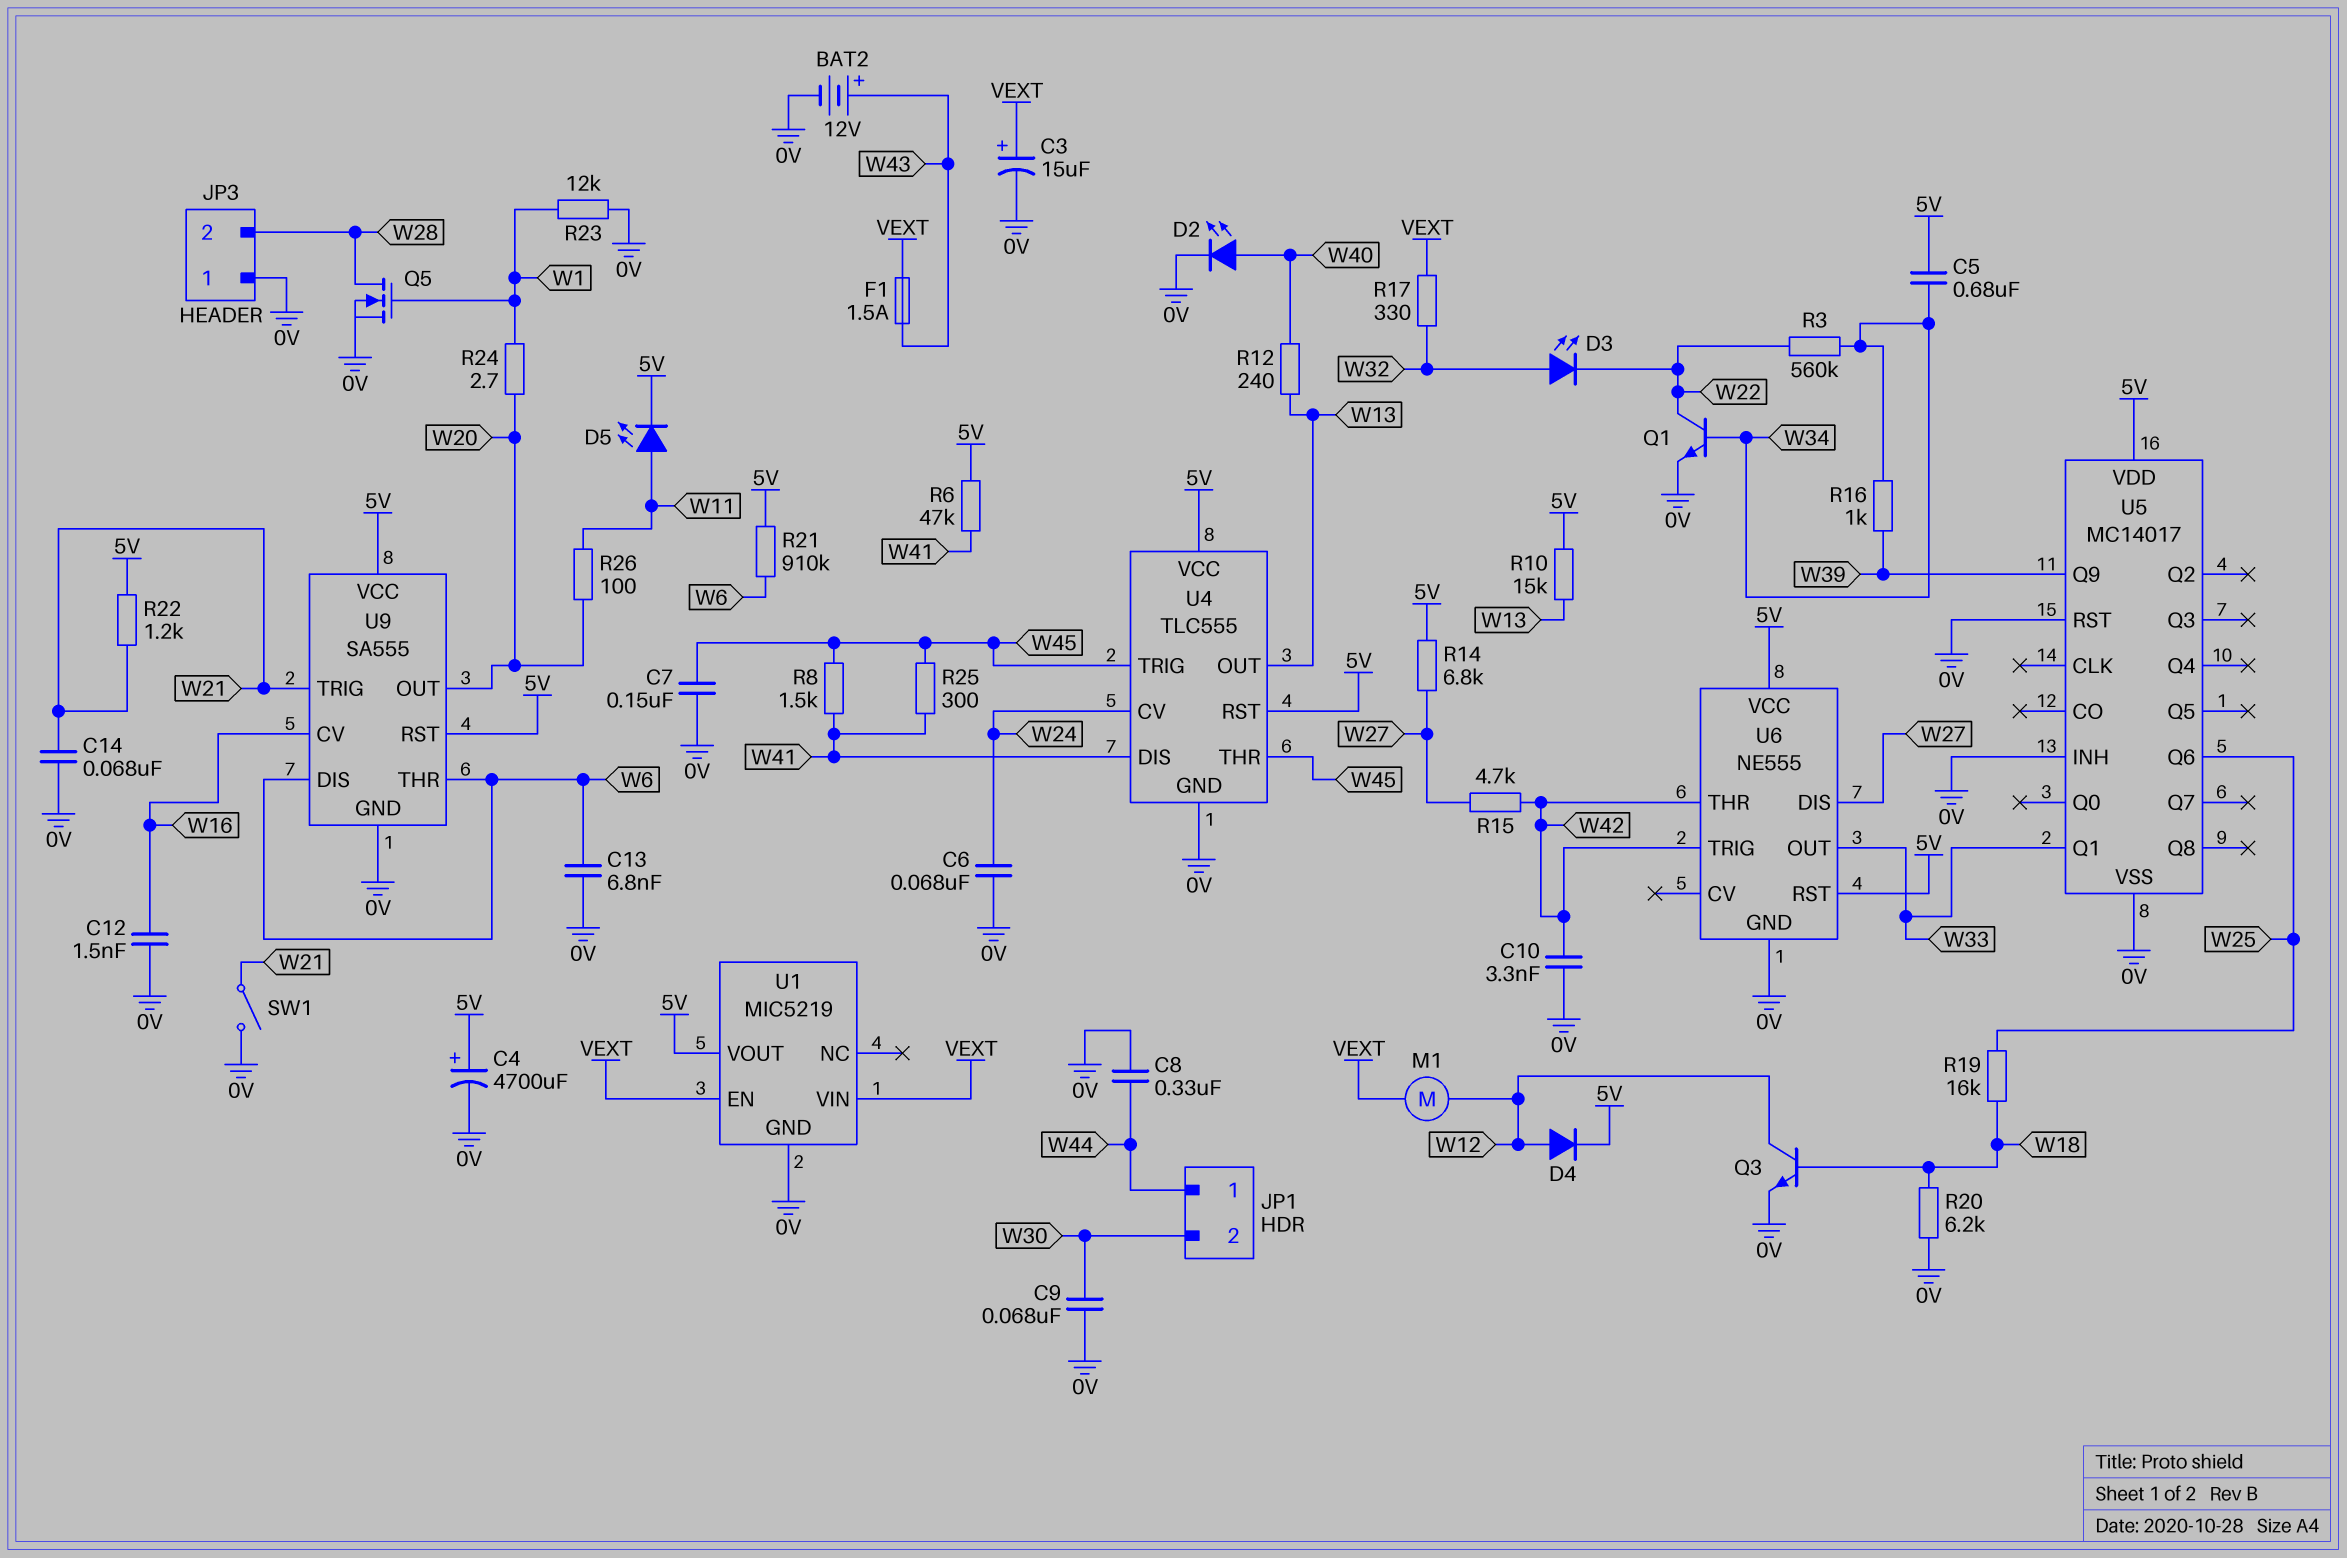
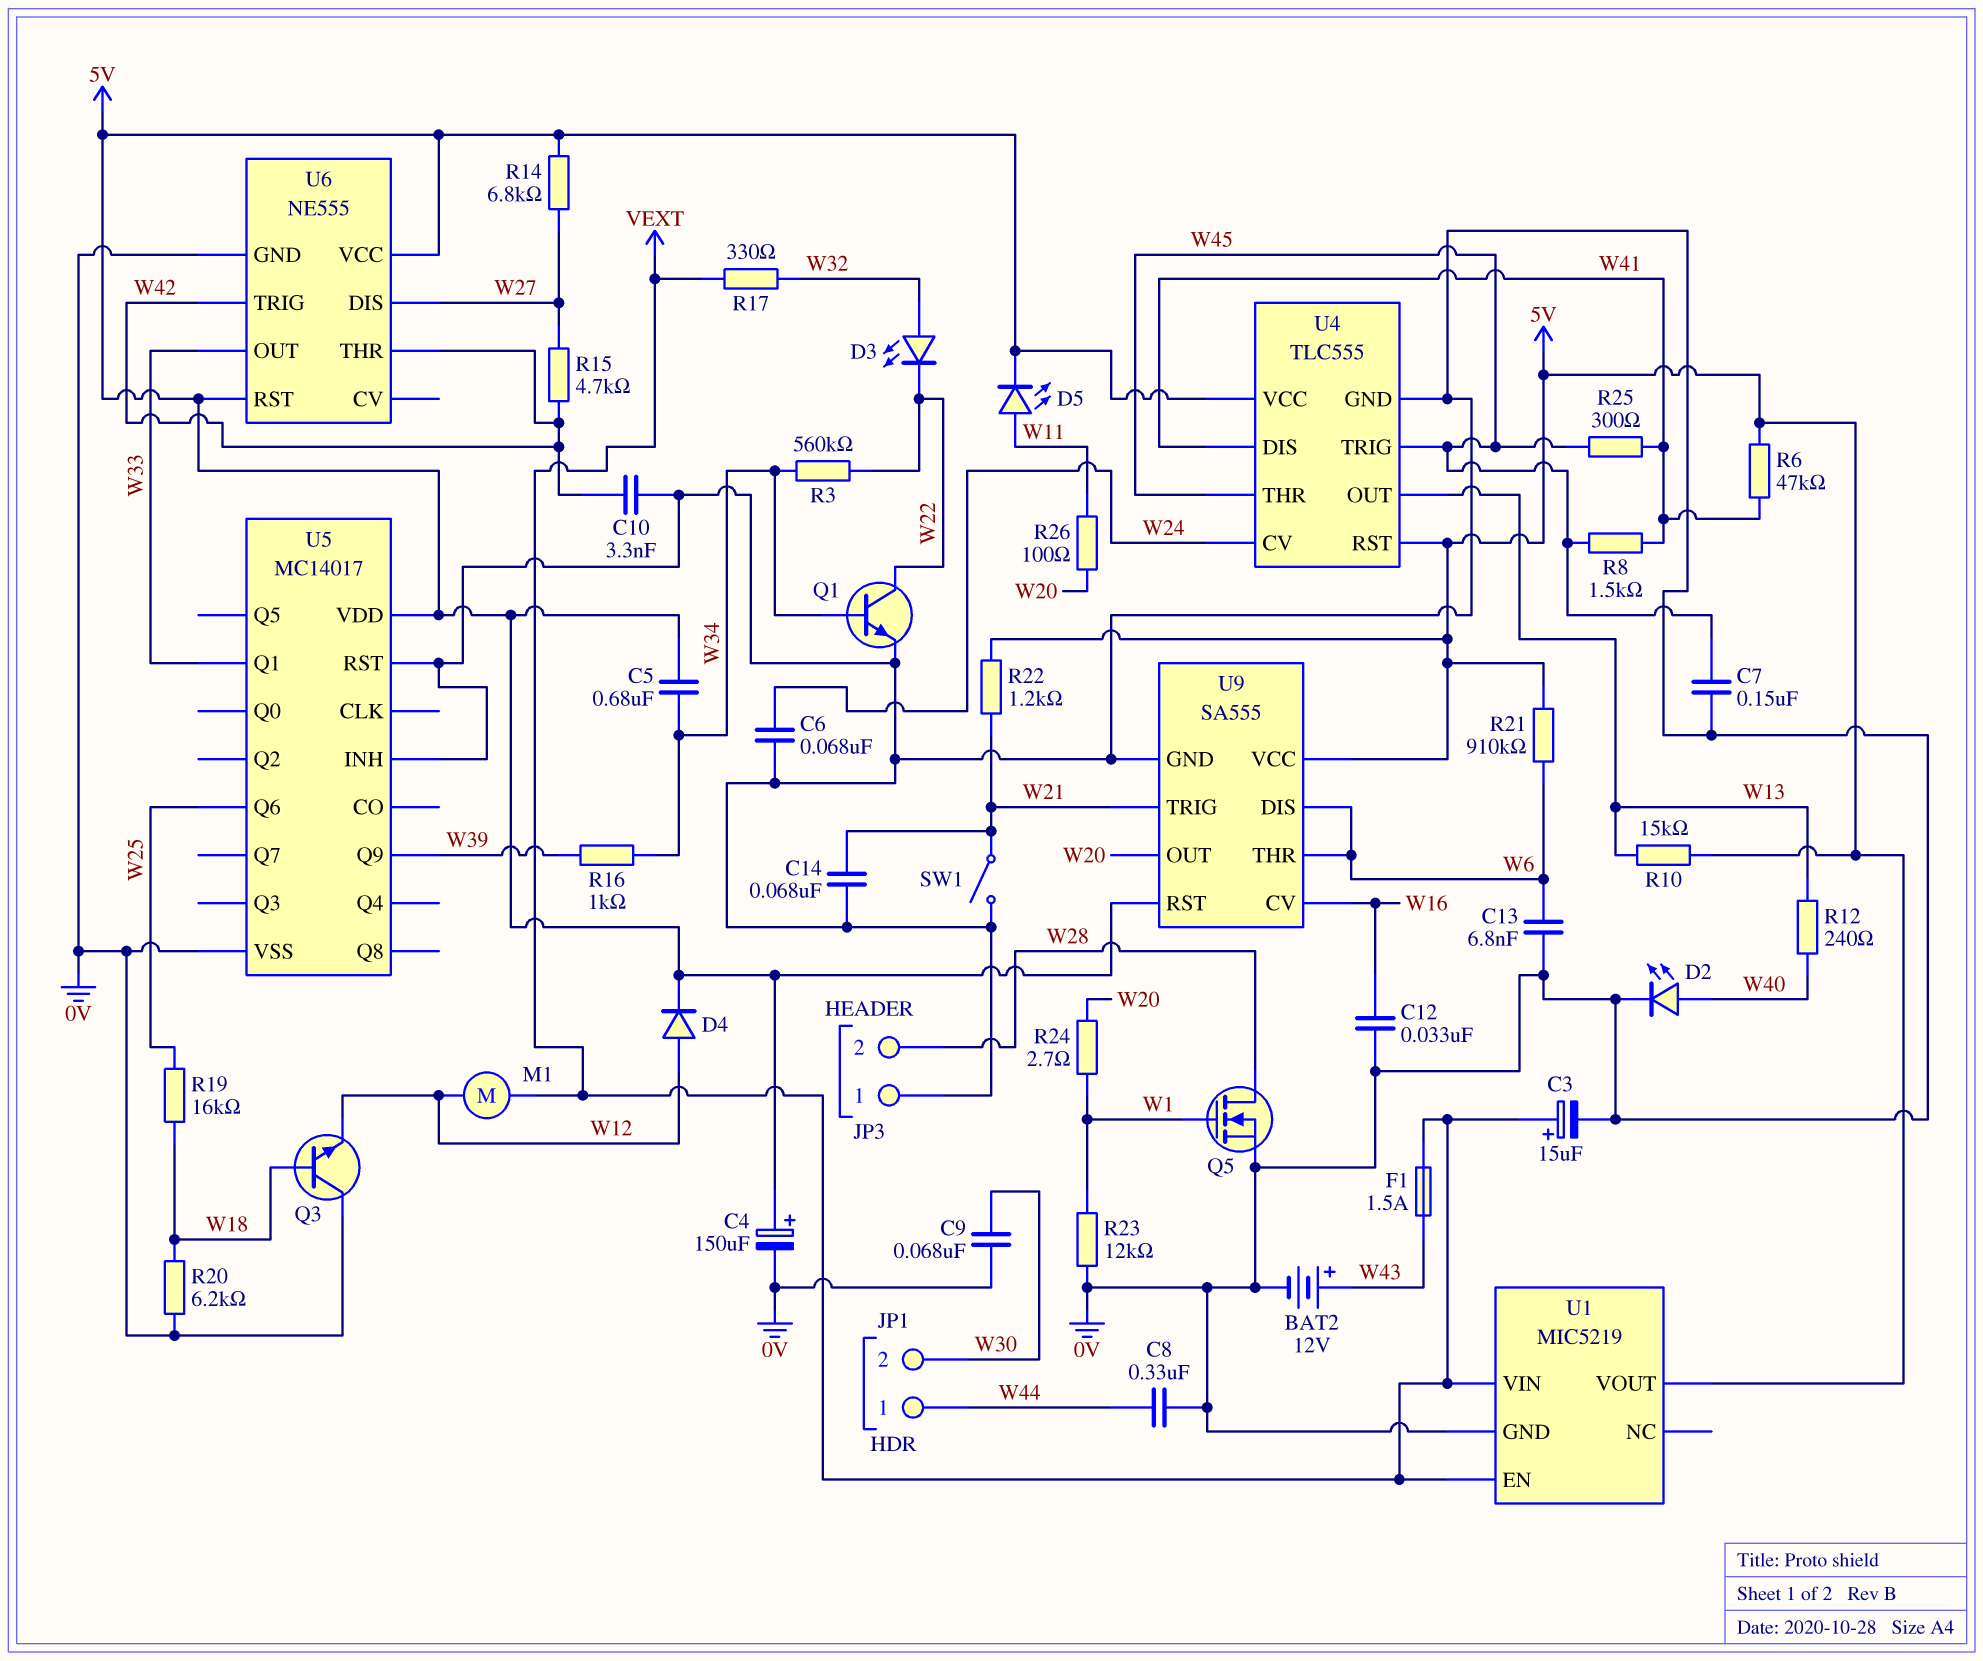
C4: 4700uF (plus 5V, minus 0V) -> 150uF (plus 5V, minus 0V)
C12: 1.5nF (0V, W16) -> 33nF (0V, W16)
Q3: NPN (B W18, C W12, E 0V) -> NPN (B W18, C 0V, E W12)

